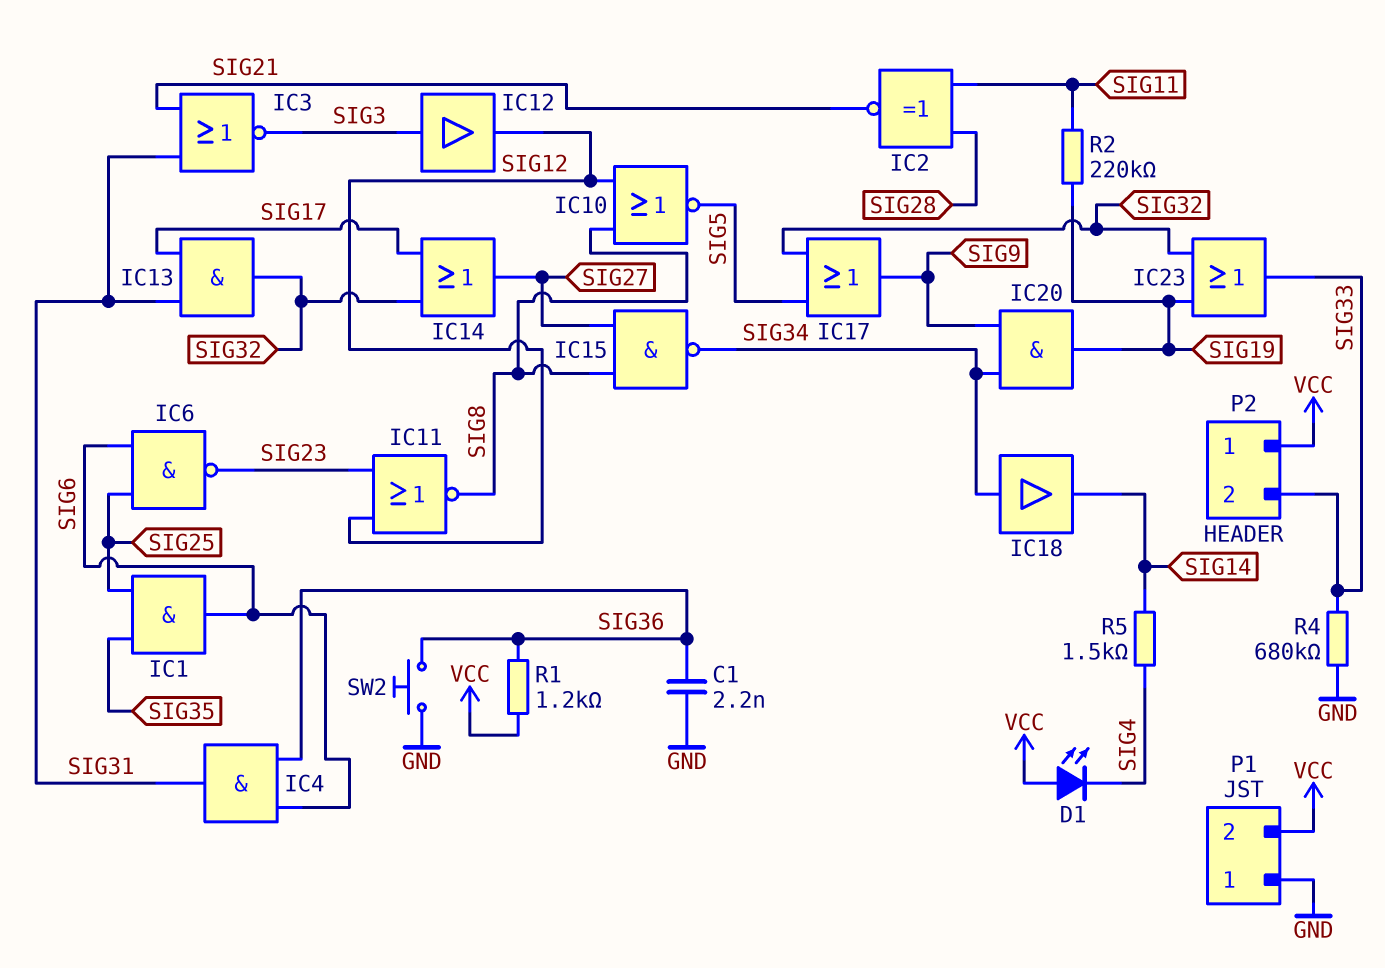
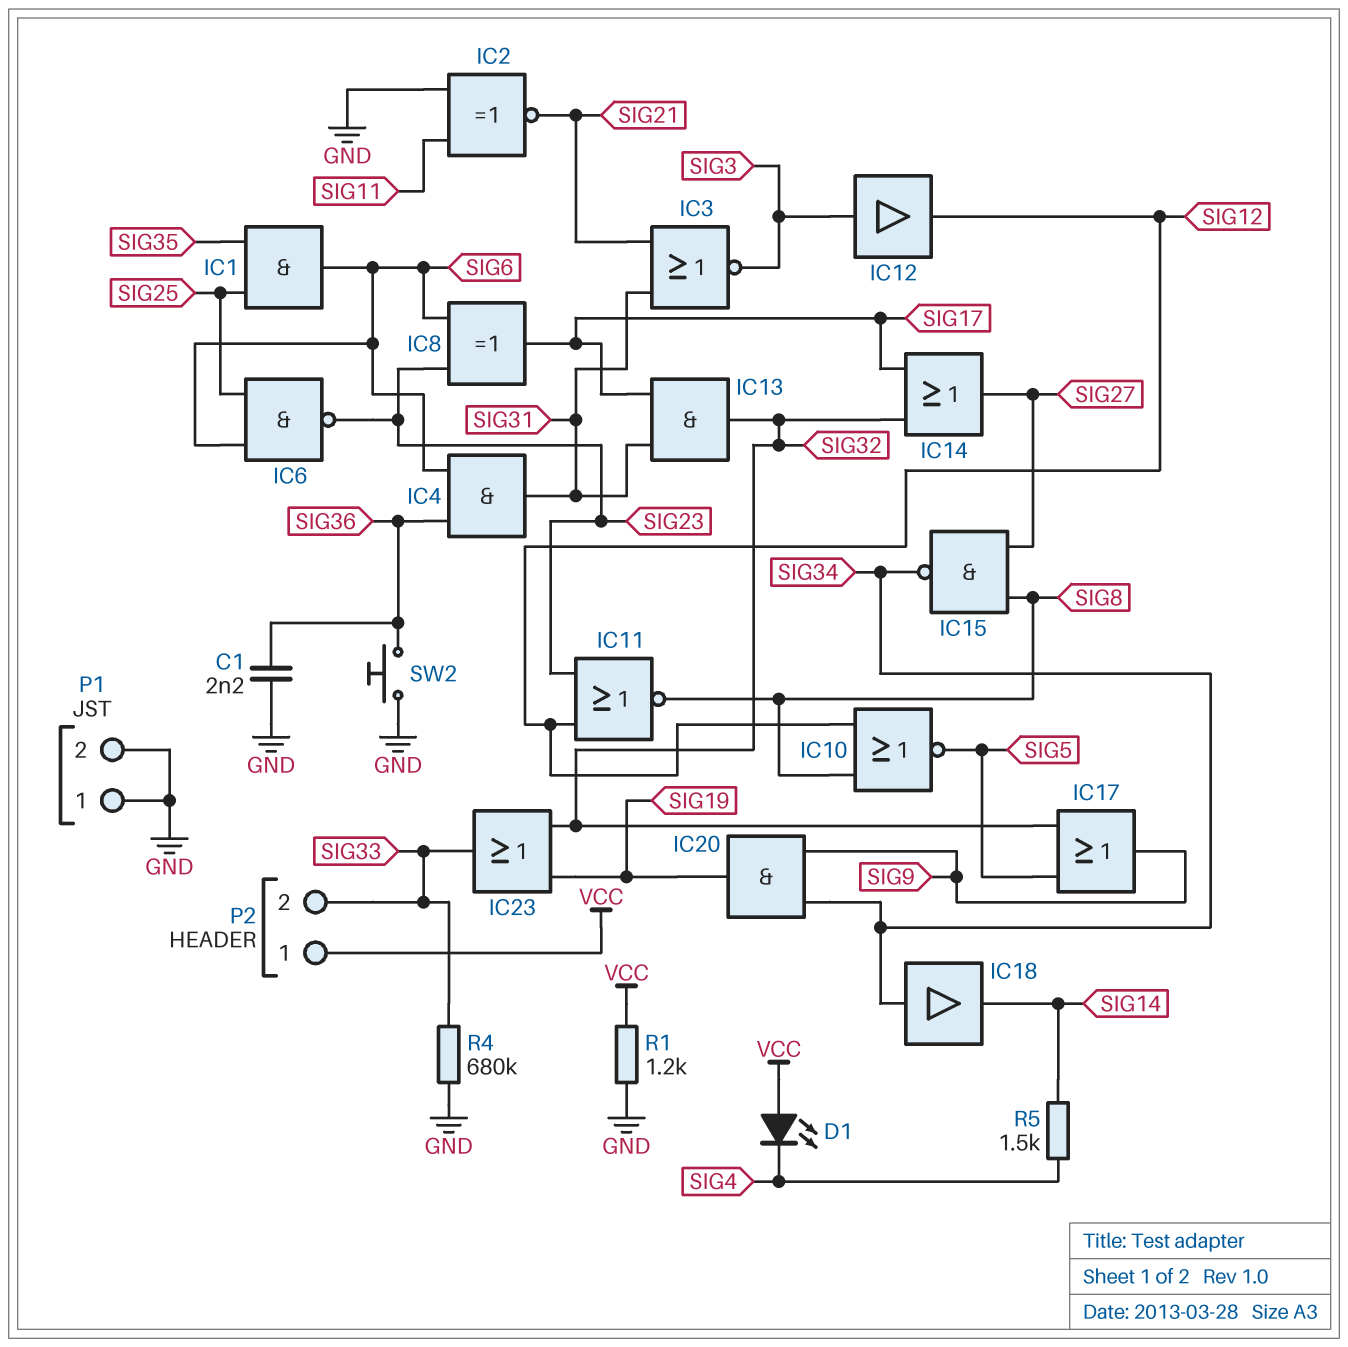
IC2: XNOR (in SIG11, in SIG28, out SIG21) -> XNOR (in GND, in SIG11, out SIG21)
IC8: none -> XOR (in SIG6, in SIG23, out SIG17)
P1 pin 2: VCC -> GND
R1: 1.2k (SIG36, VCC) -> 1.2k (GND, VCC)
R2: 220k (SIG11, SIG19) -> none

